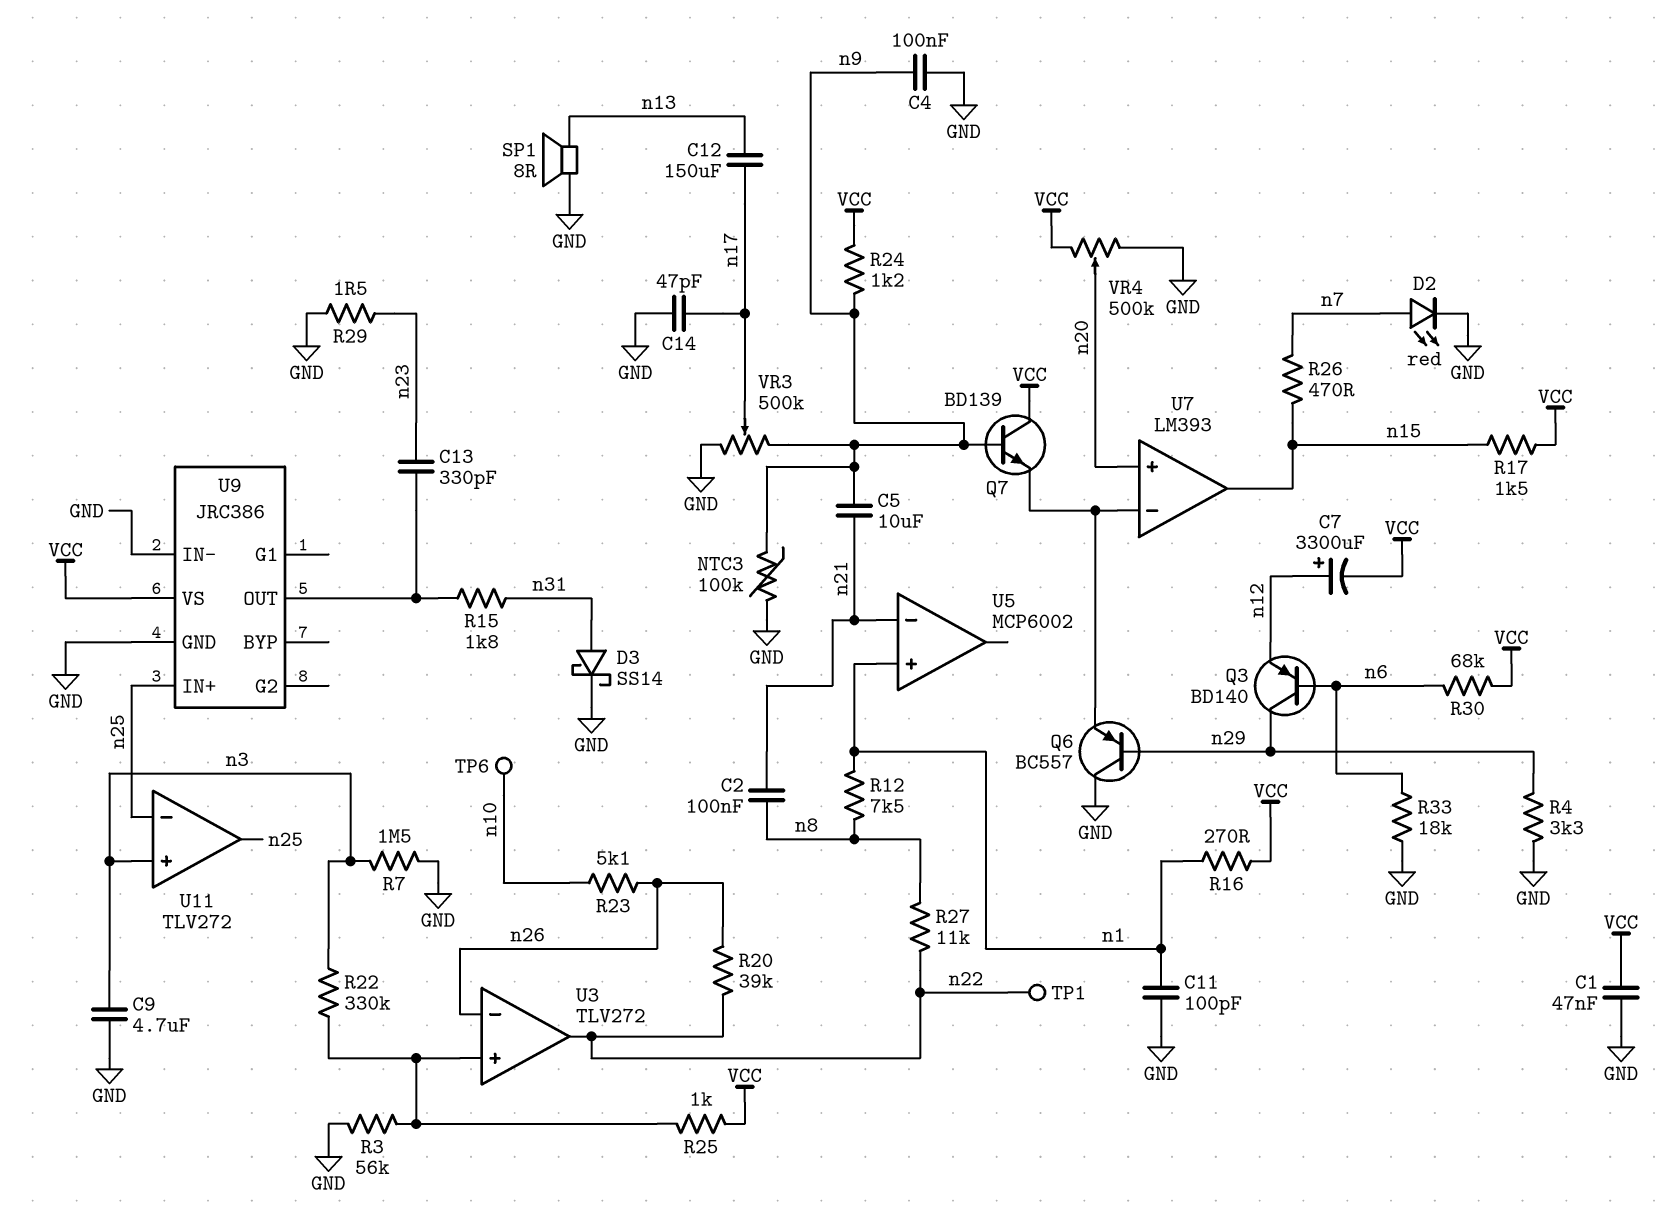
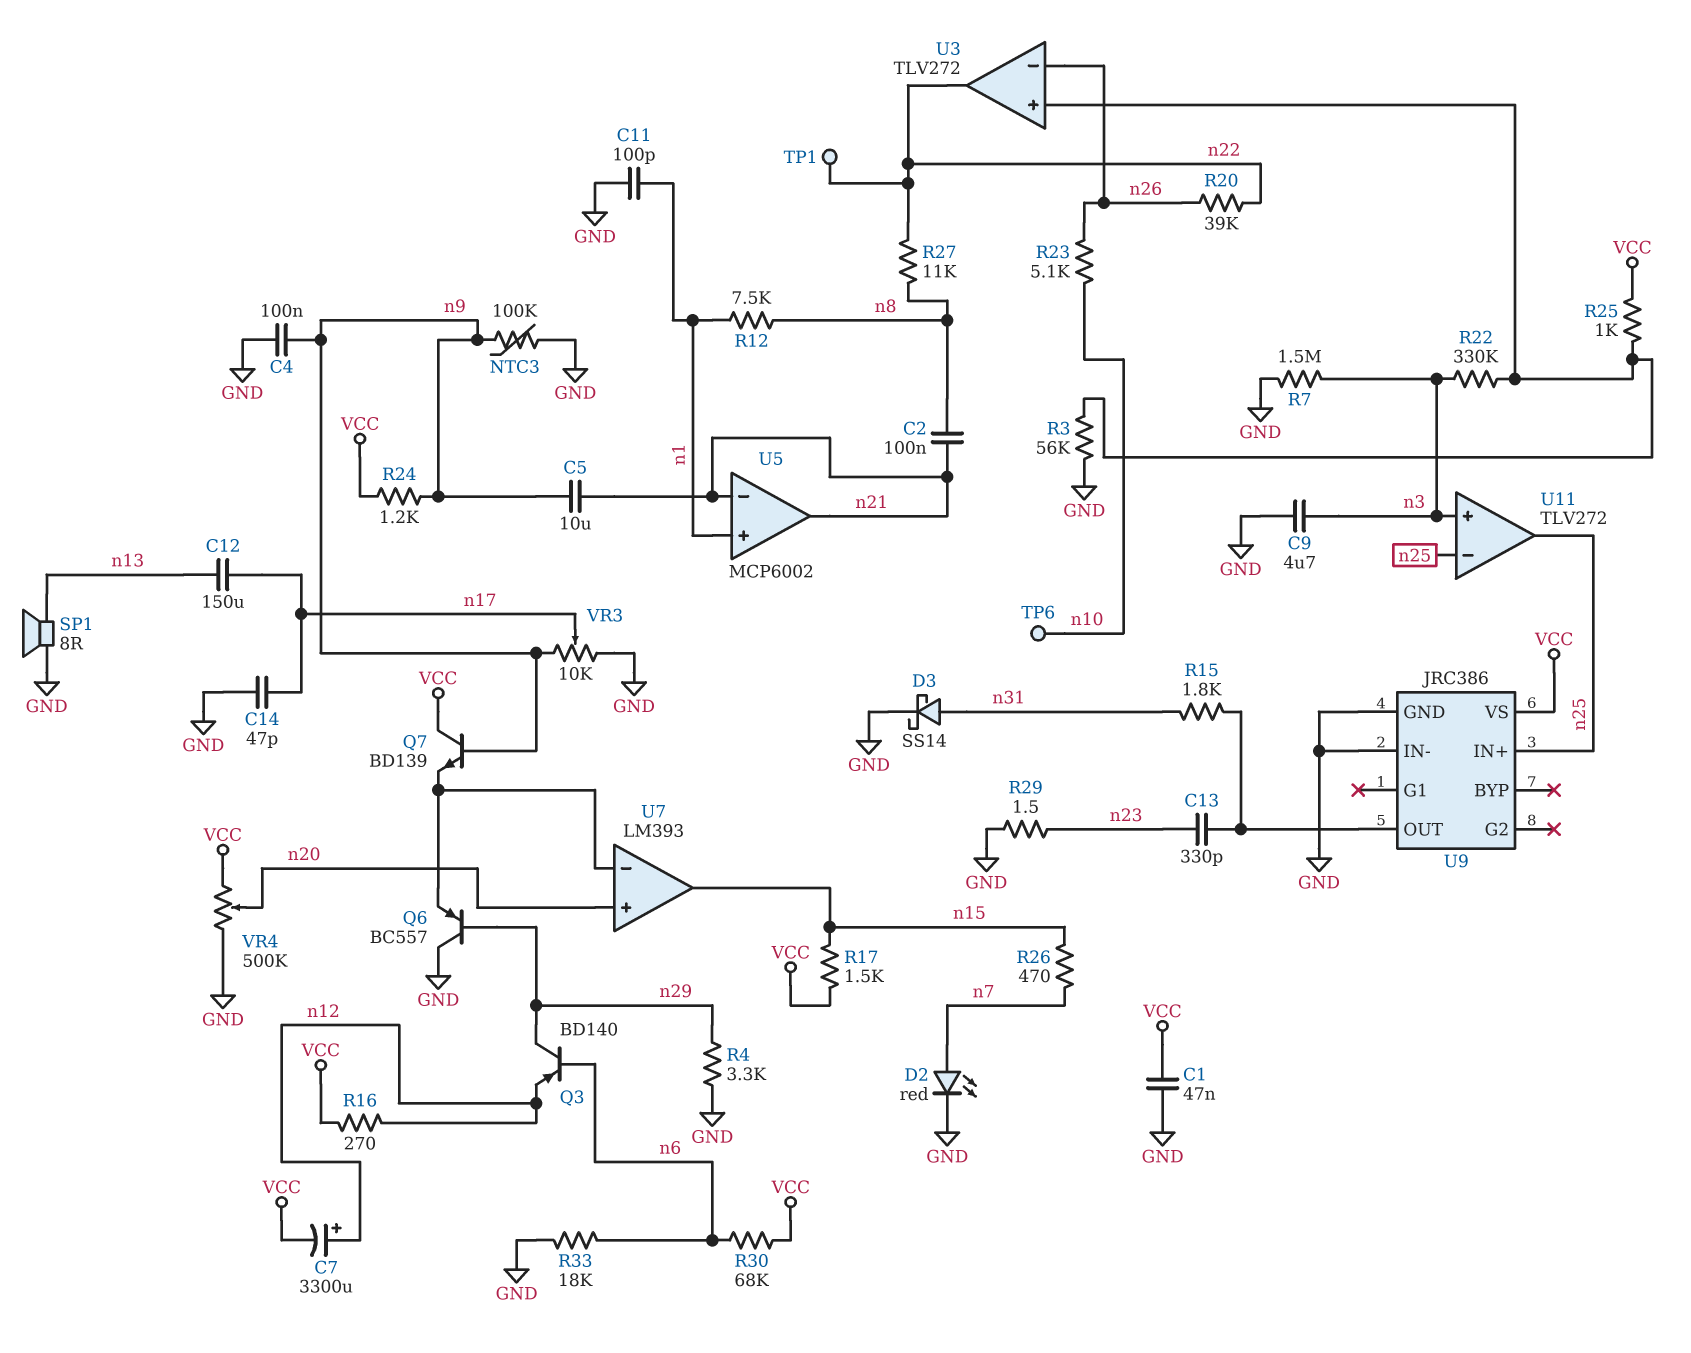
R16: 270 (VCC, n1) -> 270 (VCC, n12)
U5 pin out: none -> n21
VR3: 500k (GND, n9, wiper n17) -> 10k (GND, n9, wiper n17)

